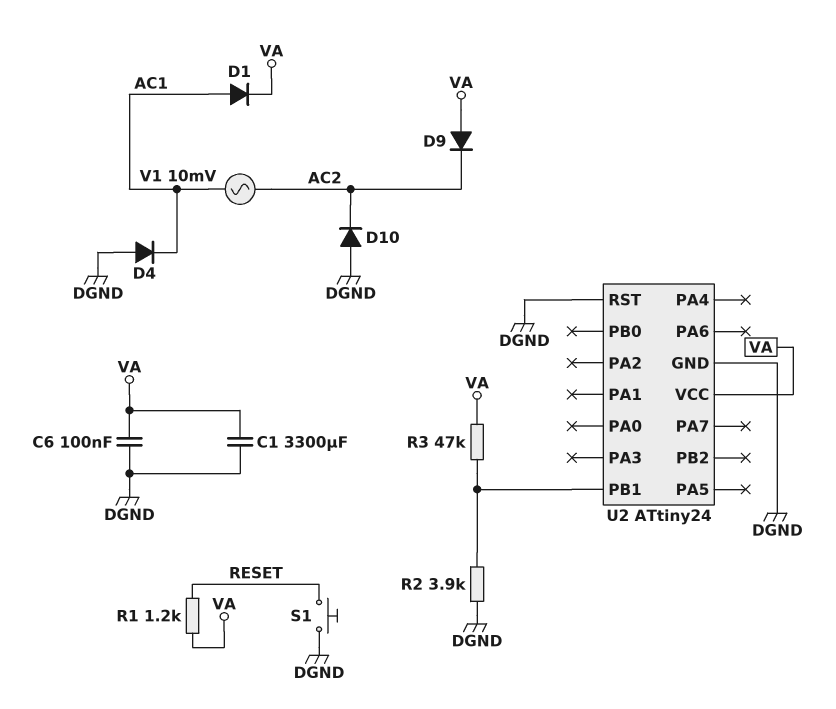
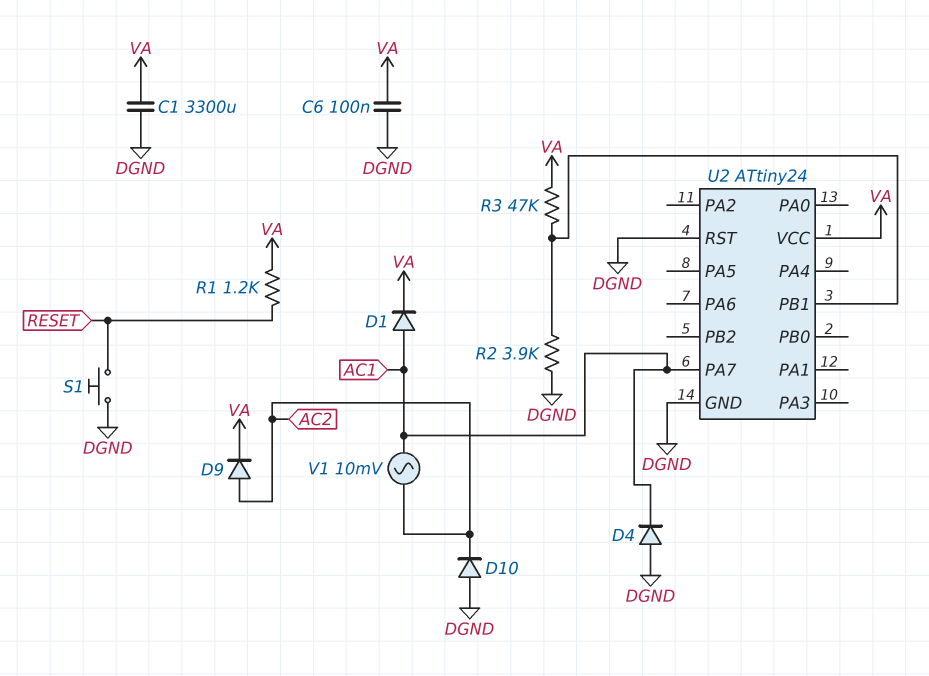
D9: diode (A VA, K AC2) -> diode (A AC2, K VA)
U2 pin PA7: none -> AC1

